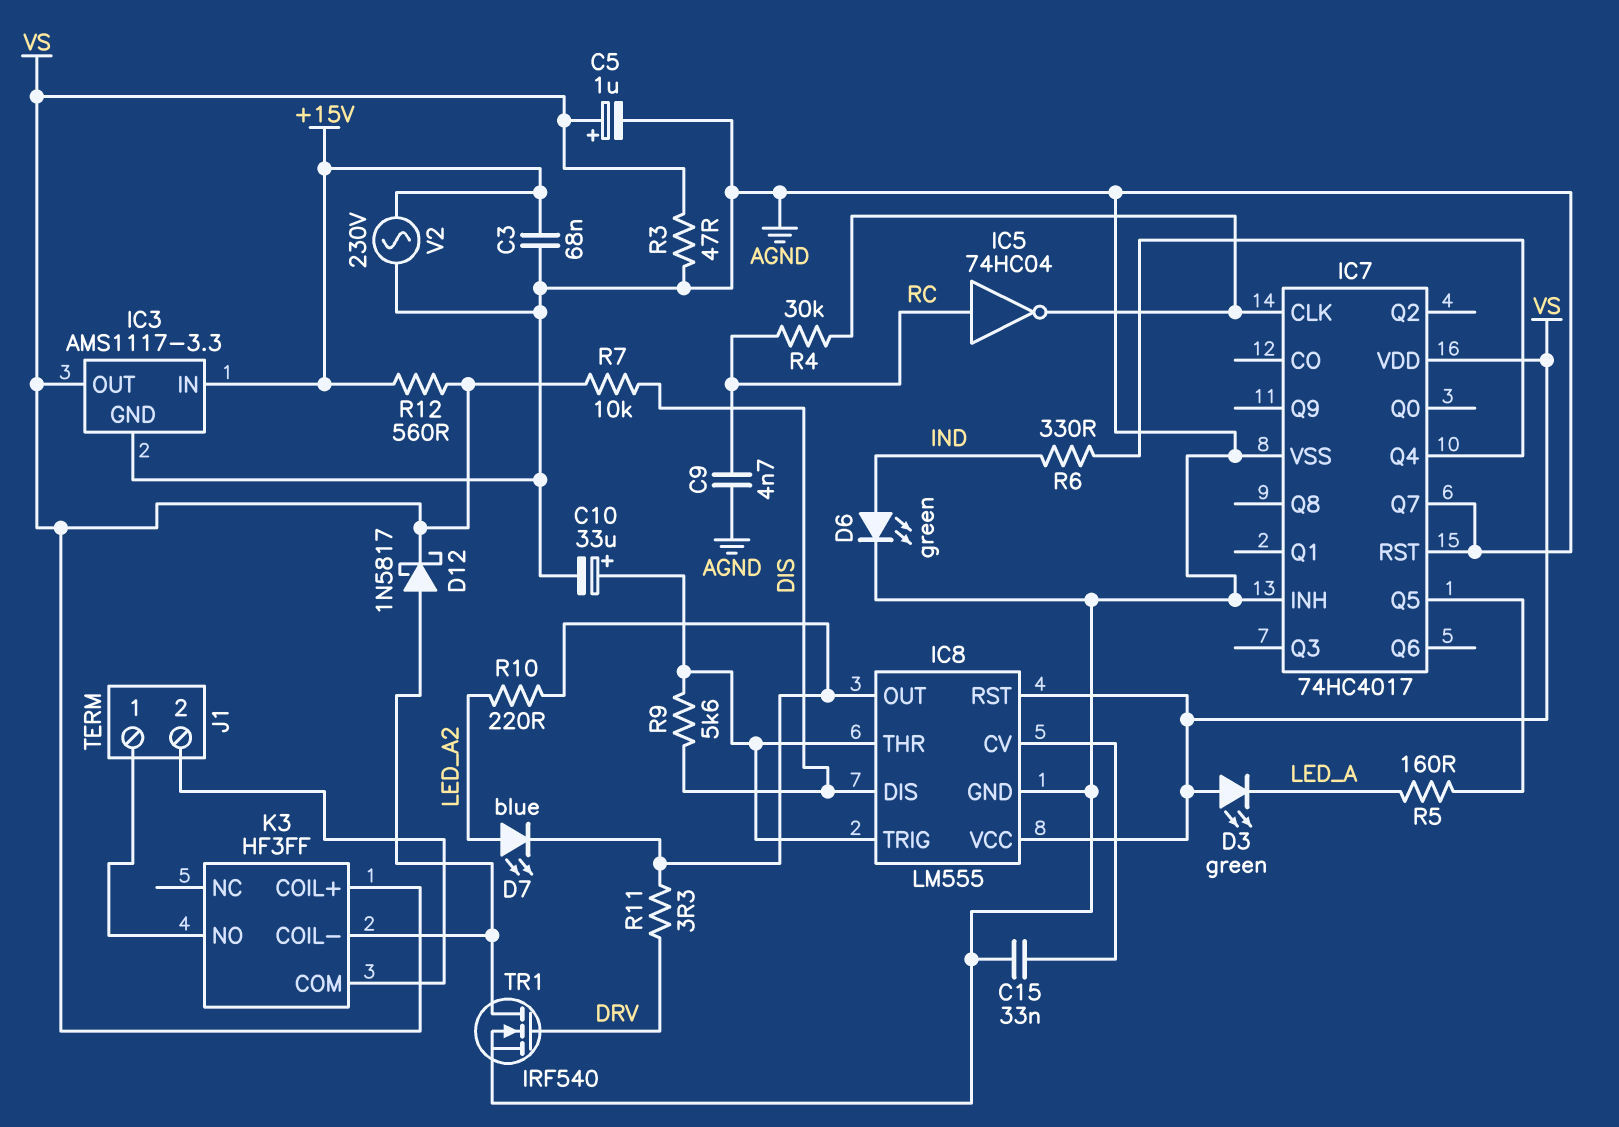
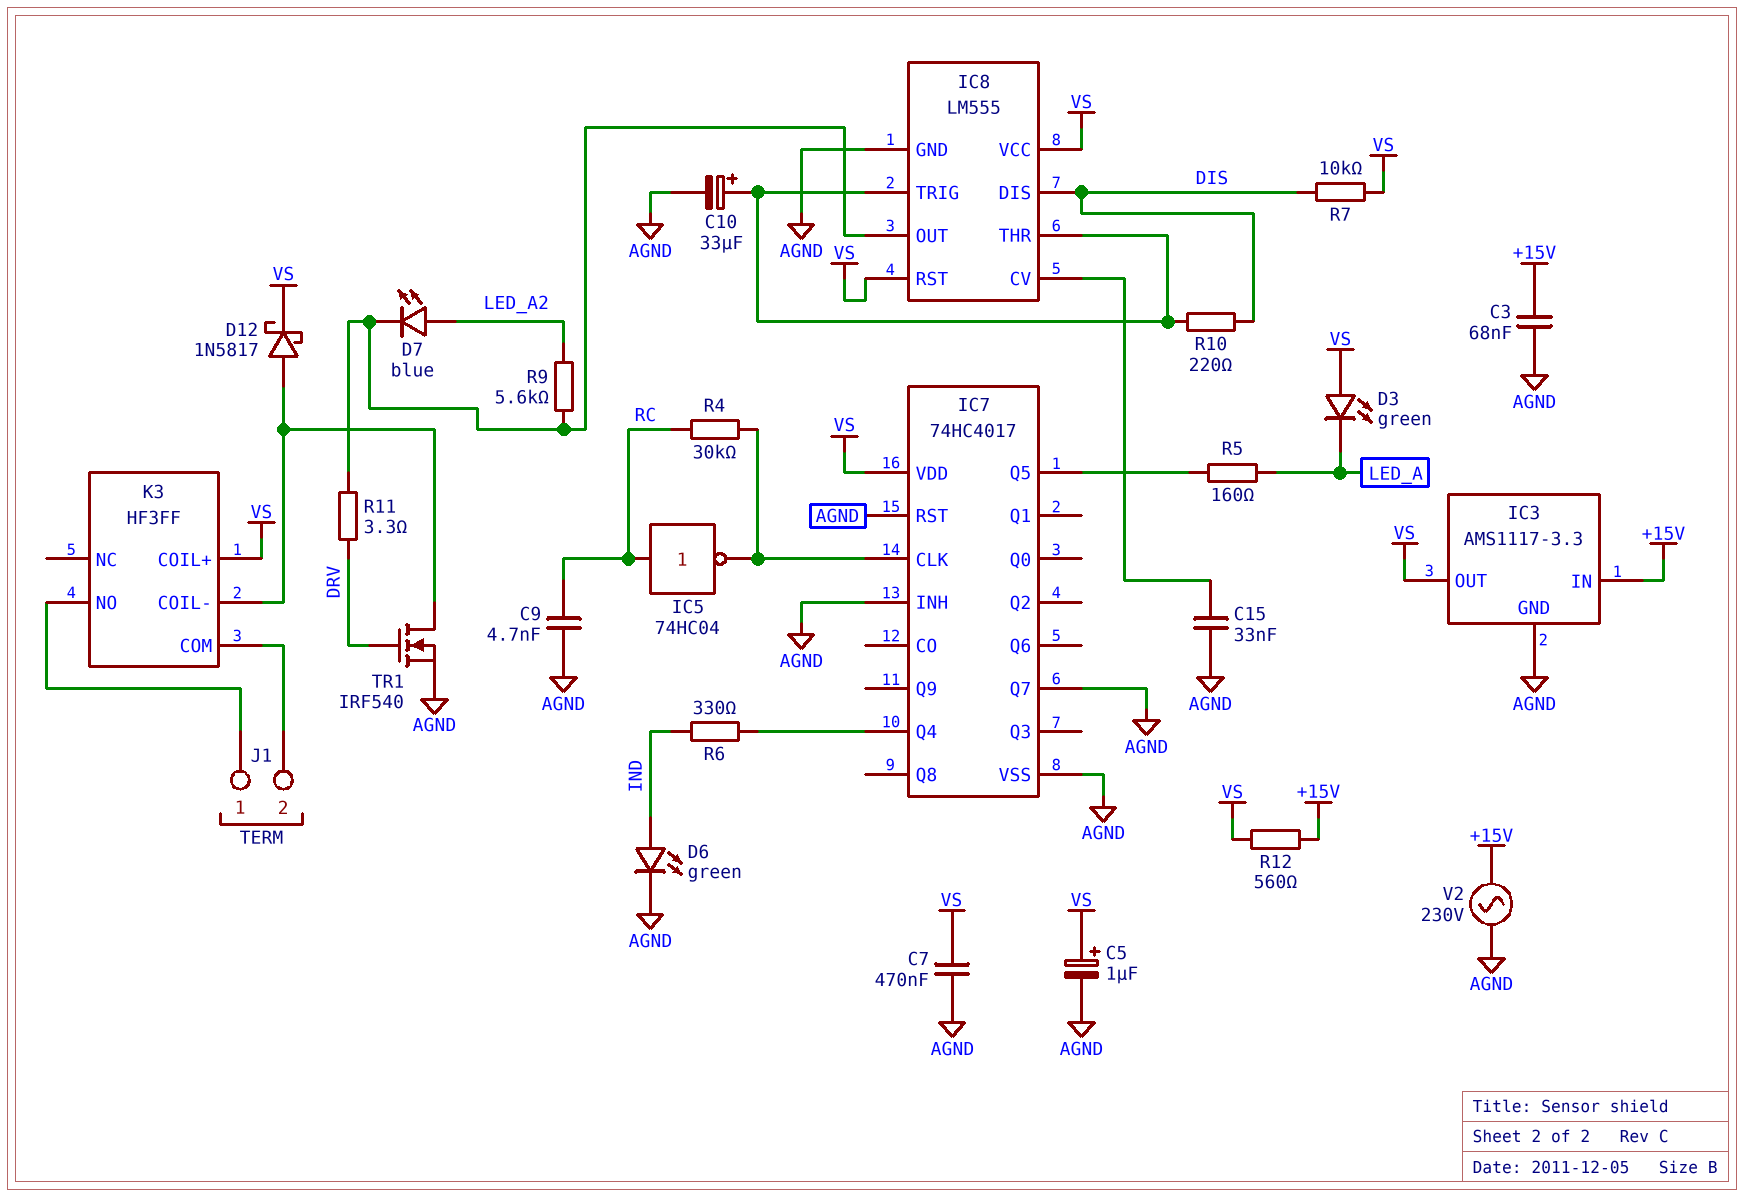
C7: none -> 470nF (AGND, VS)
R3: 47 (AGND, VS) -> none
R9: 5.6k (DIS, IC8/THR) -> 5.6k (IC8/OUT, LED_A2)
R10: 220 (IC8/OUT, LED_A2) -> 220 (DIS, IC8/THR)

